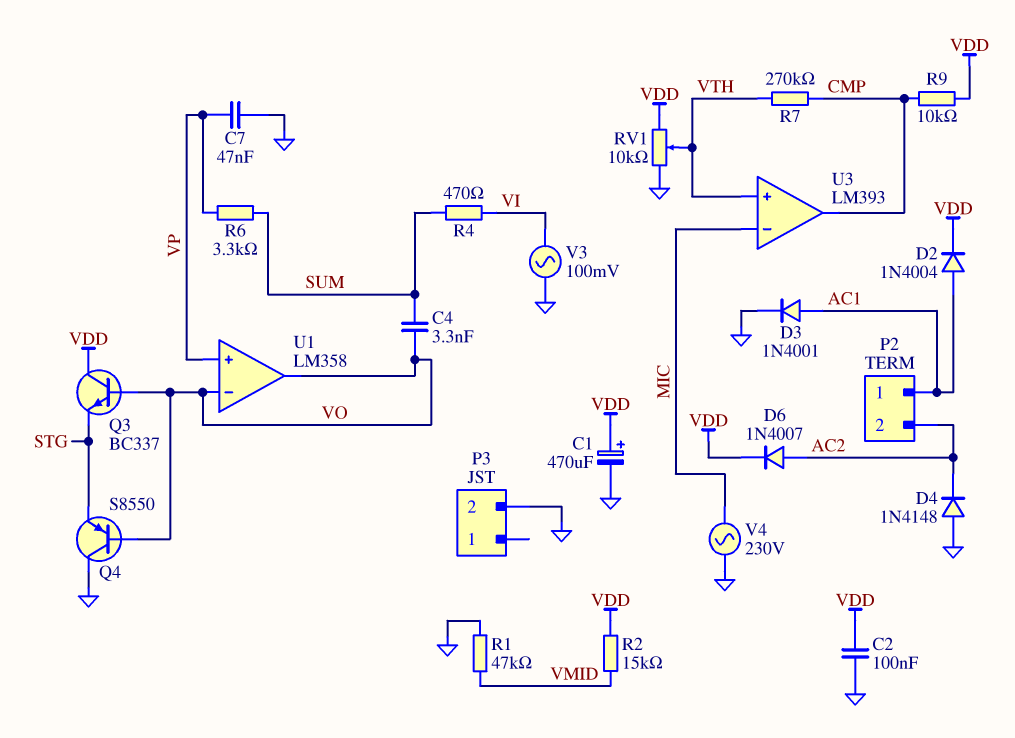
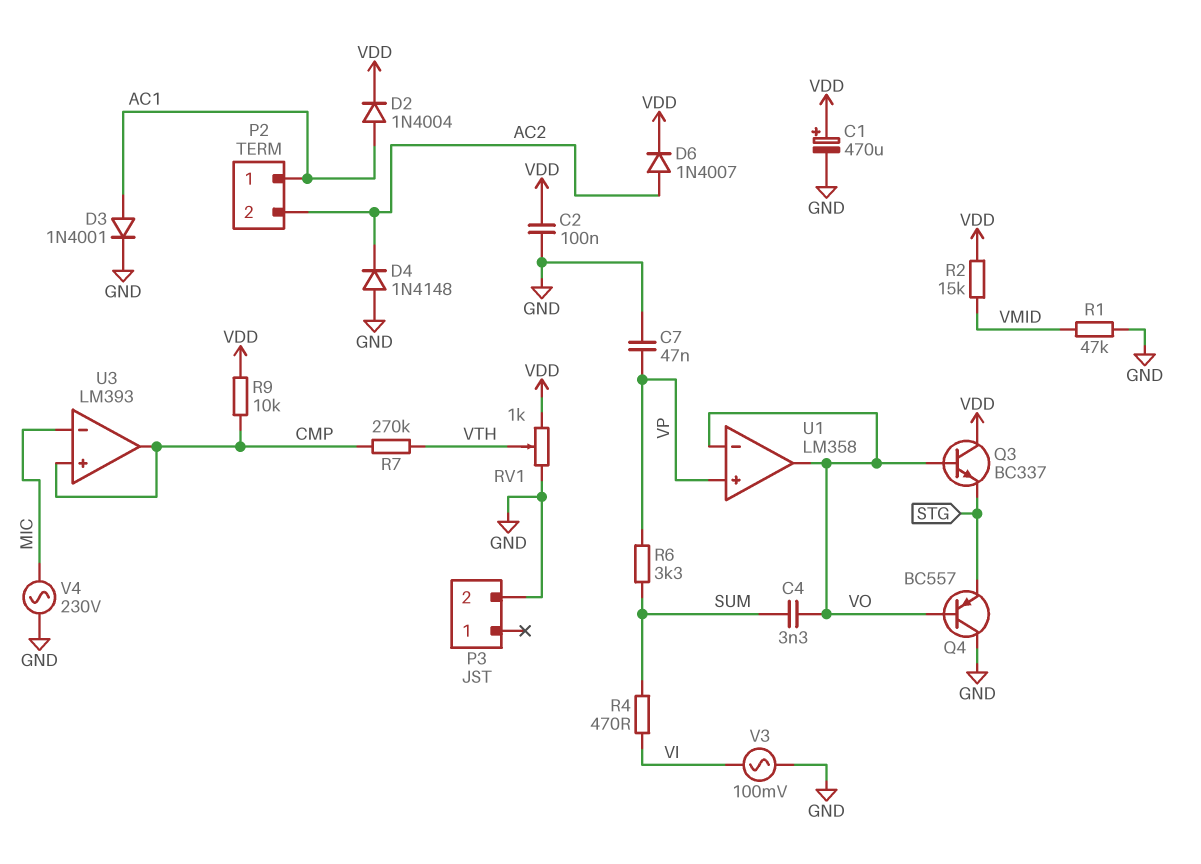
Q4: PNP S8550 (B VO, C GND, E STG) -> PNP BC557 (B VO, C GND, E STG)
RV1: 10k (GND, VDD, wiper VTH) -> 1k (GND, VDD, wiper VTH)
U3 pin in+: VTH -> CMP

